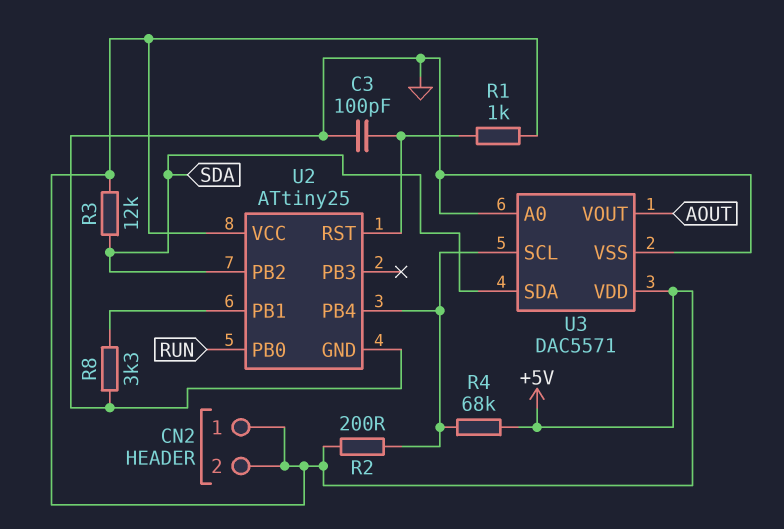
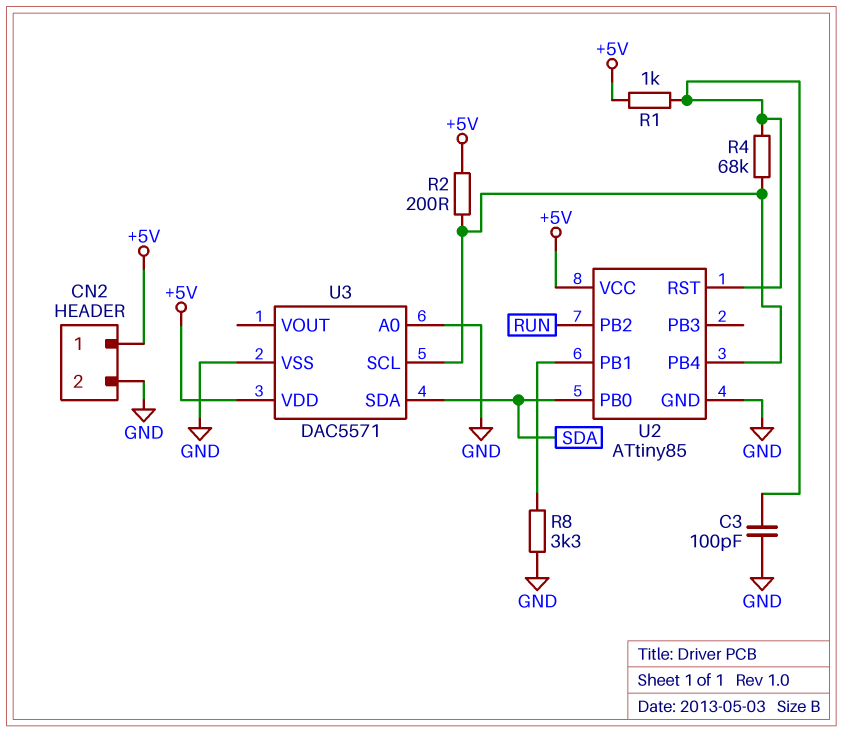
CN2 pin 2: +5V -> GND
R3: 12k (+5V, SDA) -> none
R4: 68k (+5V, U2/PB4) -> 68k (U2/PB4, U2/RST)
U2: ATtiny25 -> ATtiny85
U2 pin PB0: RUN -> SDA
U2 pin PB2: SDA -> RUN
U3 pin VOUT: AOUT -> none

